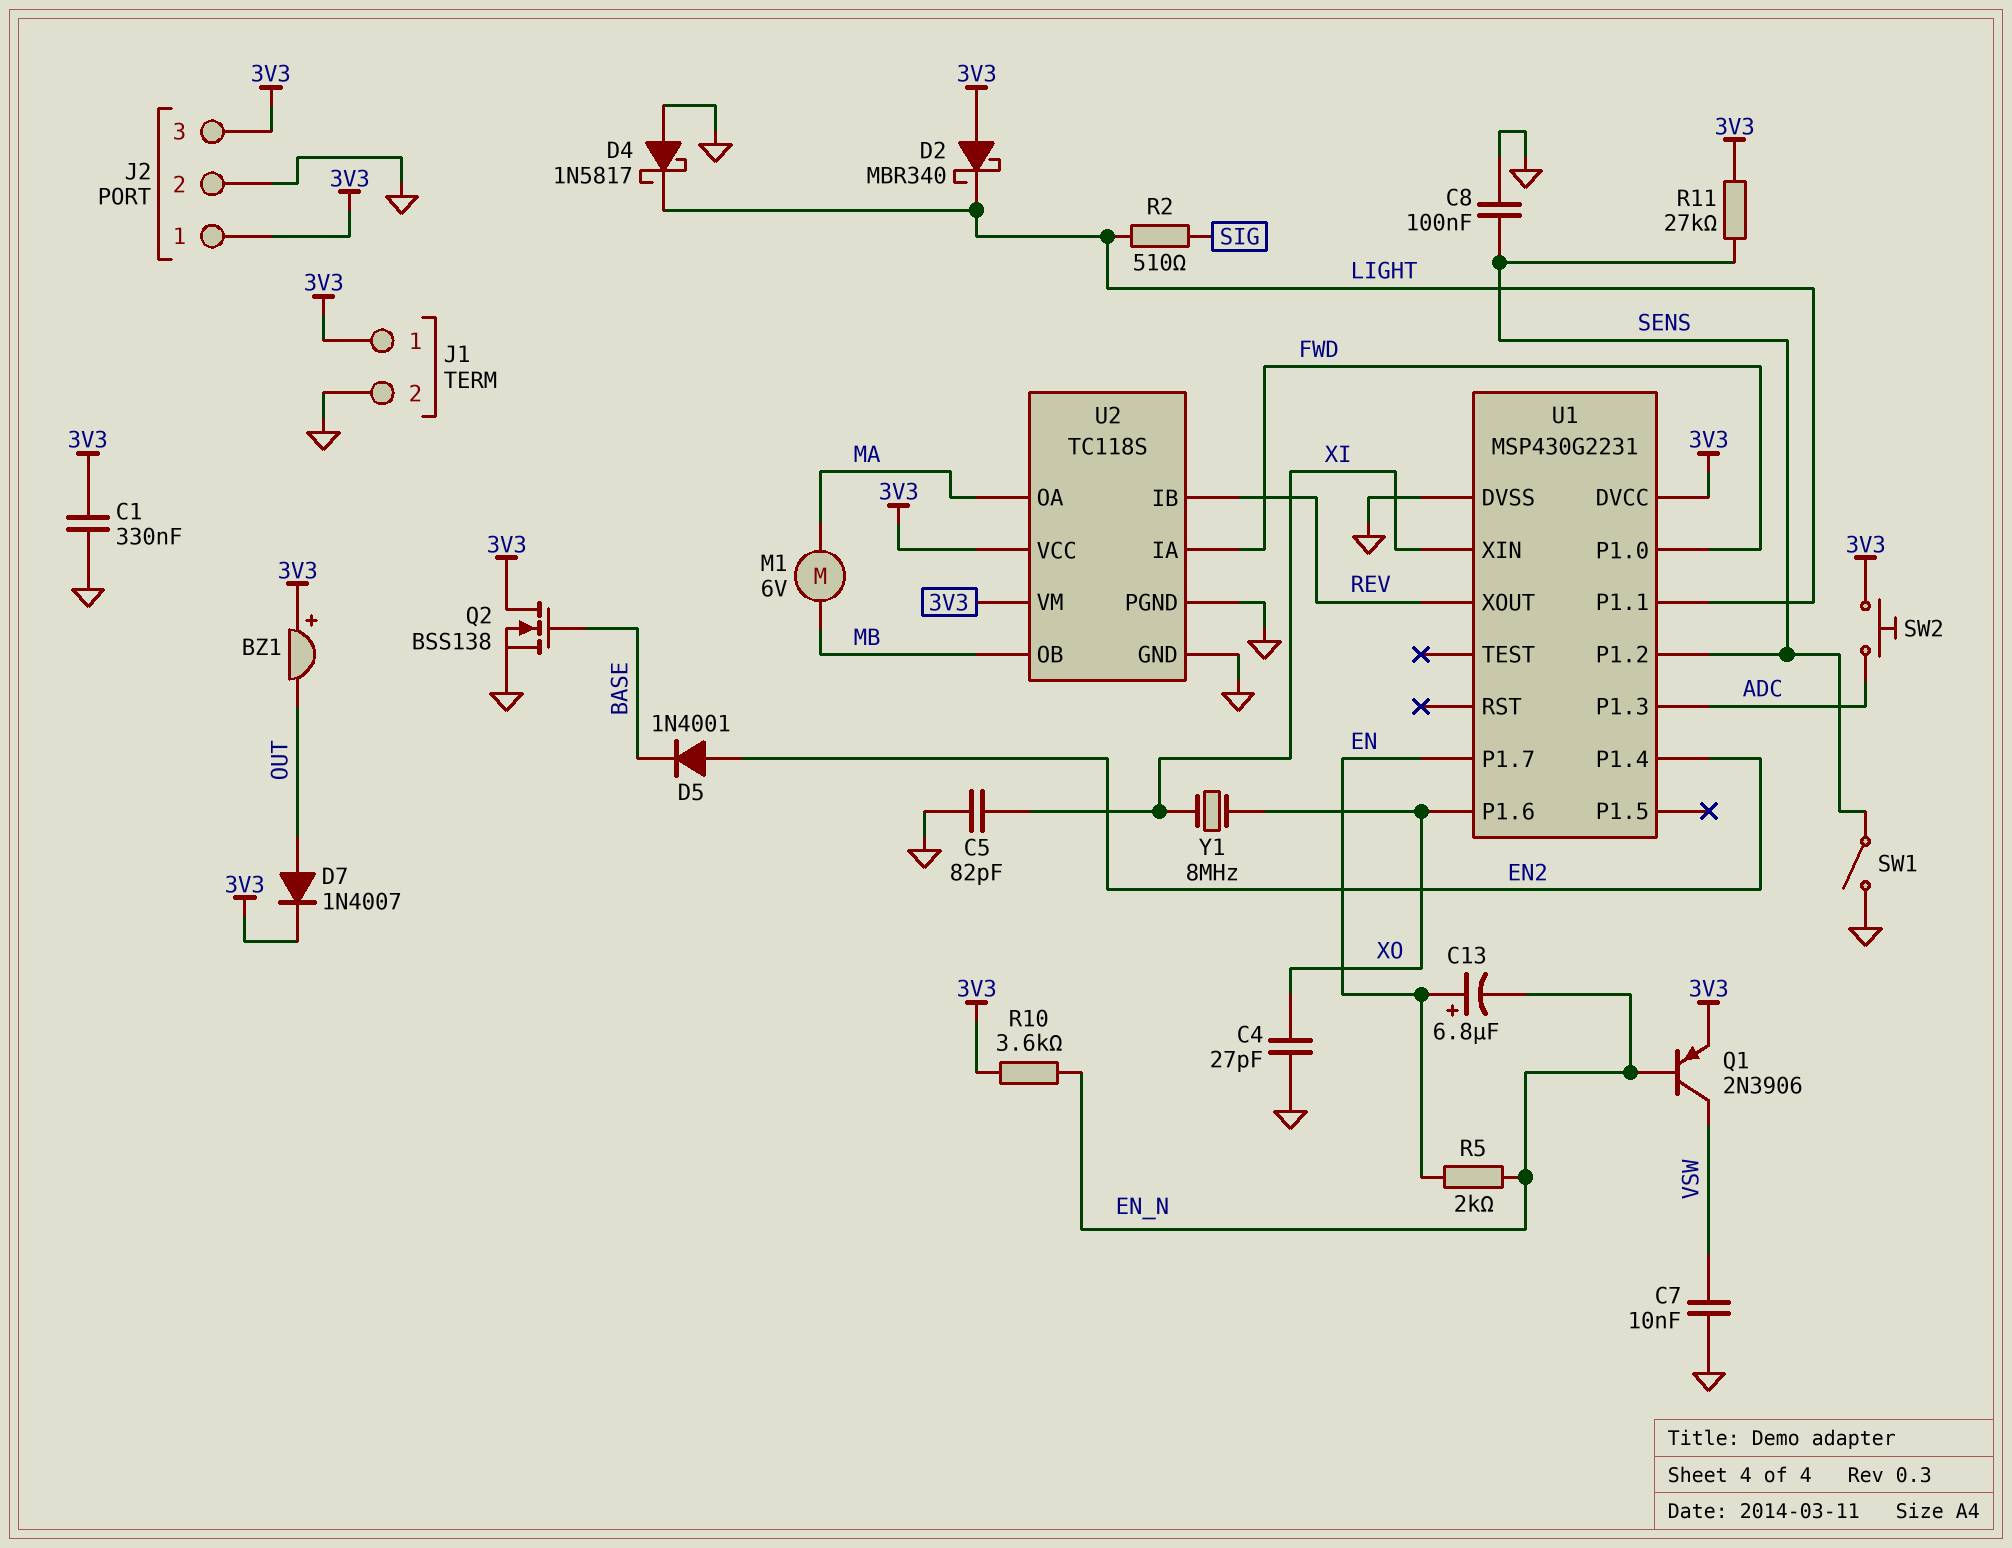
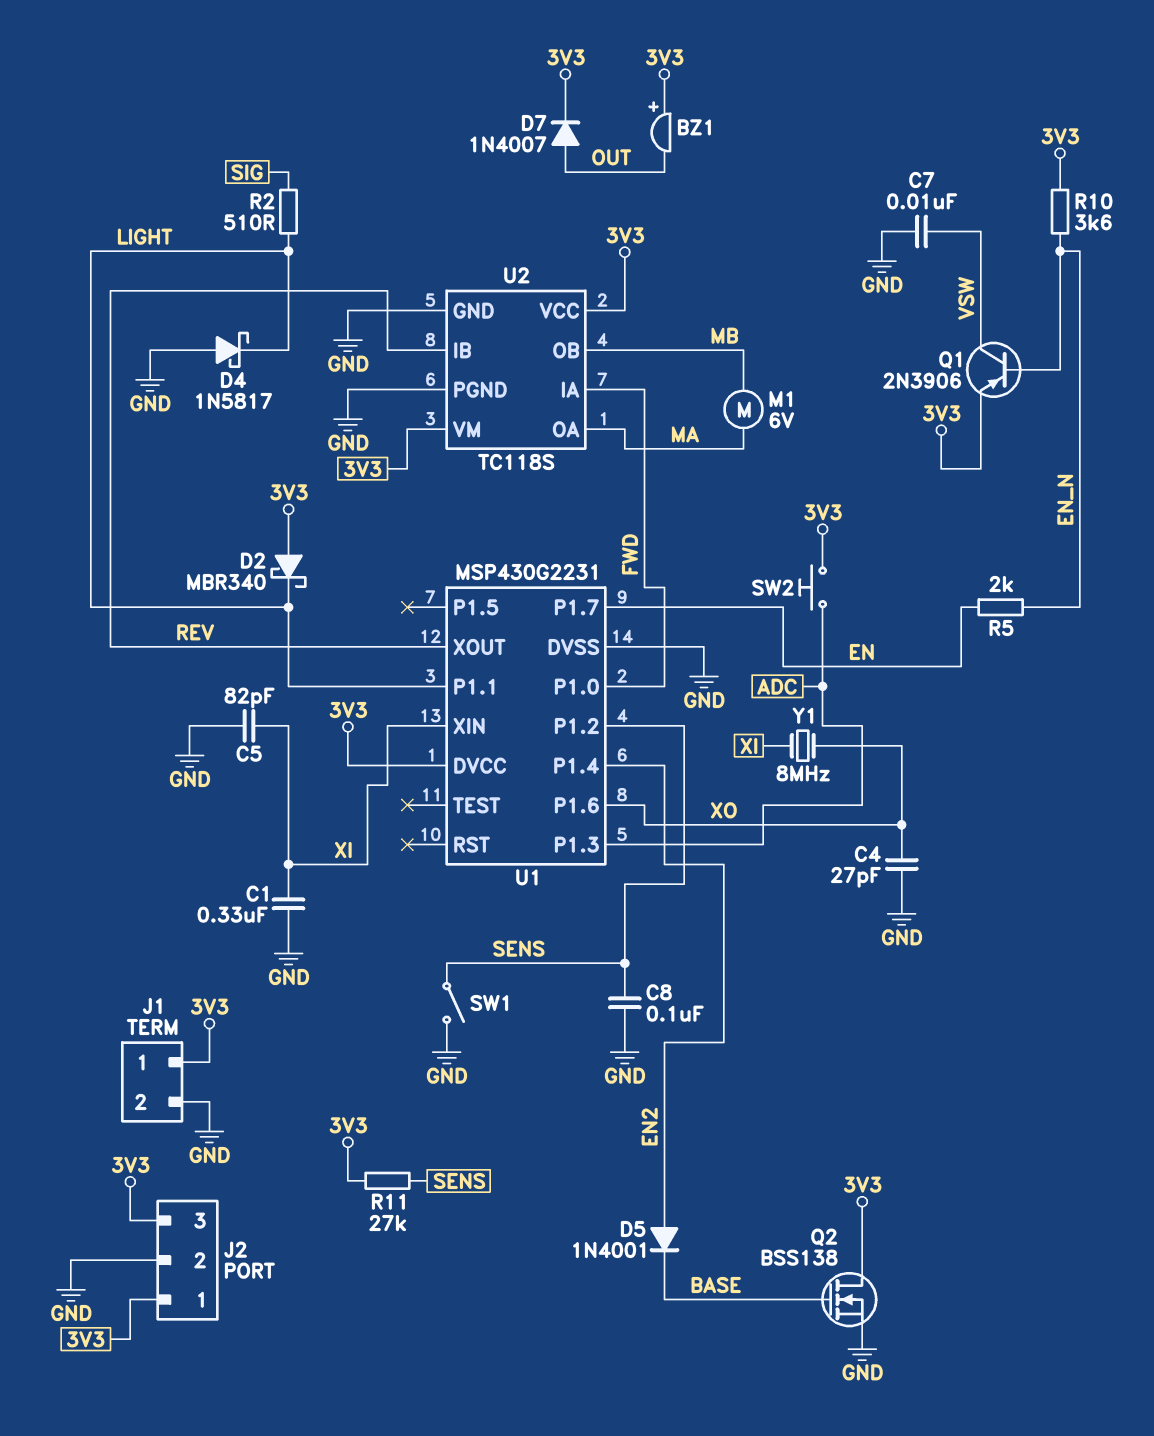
C1: 330nF (3V3, GND) -> 330nF (GND, XI)
C13: 6.8uF (plus EN, minus EN_N) -> none

